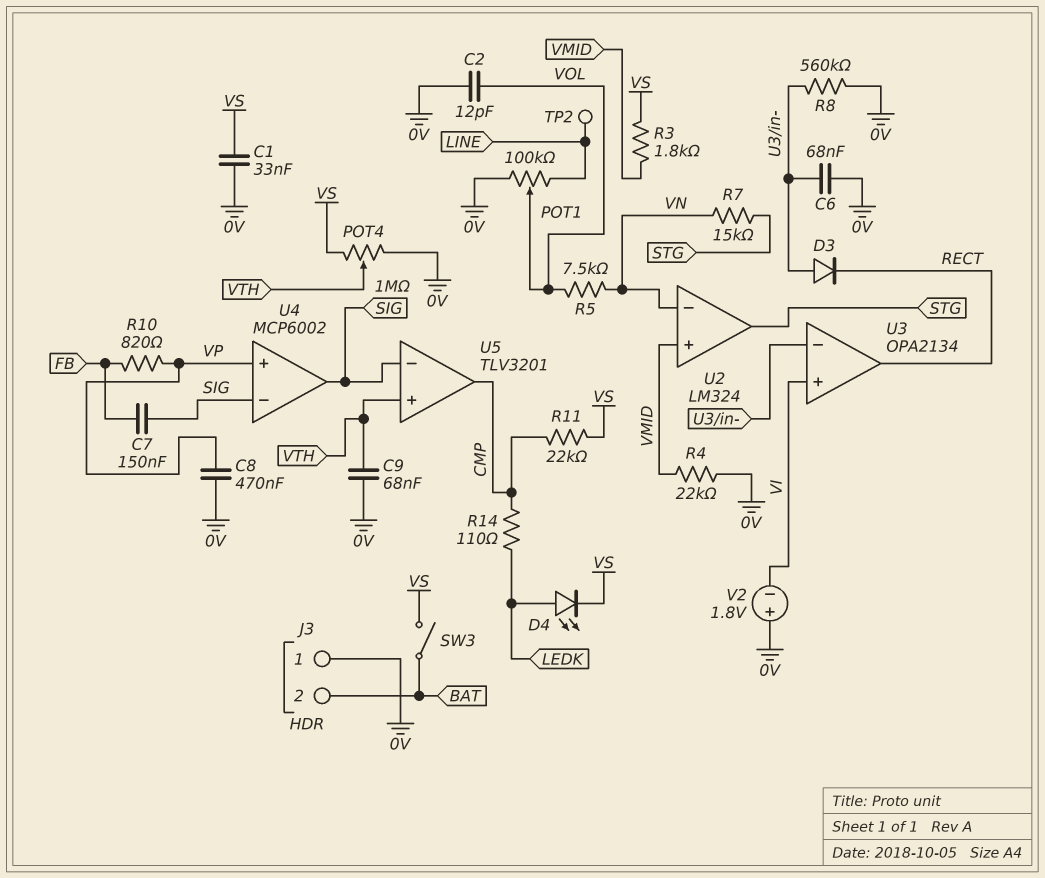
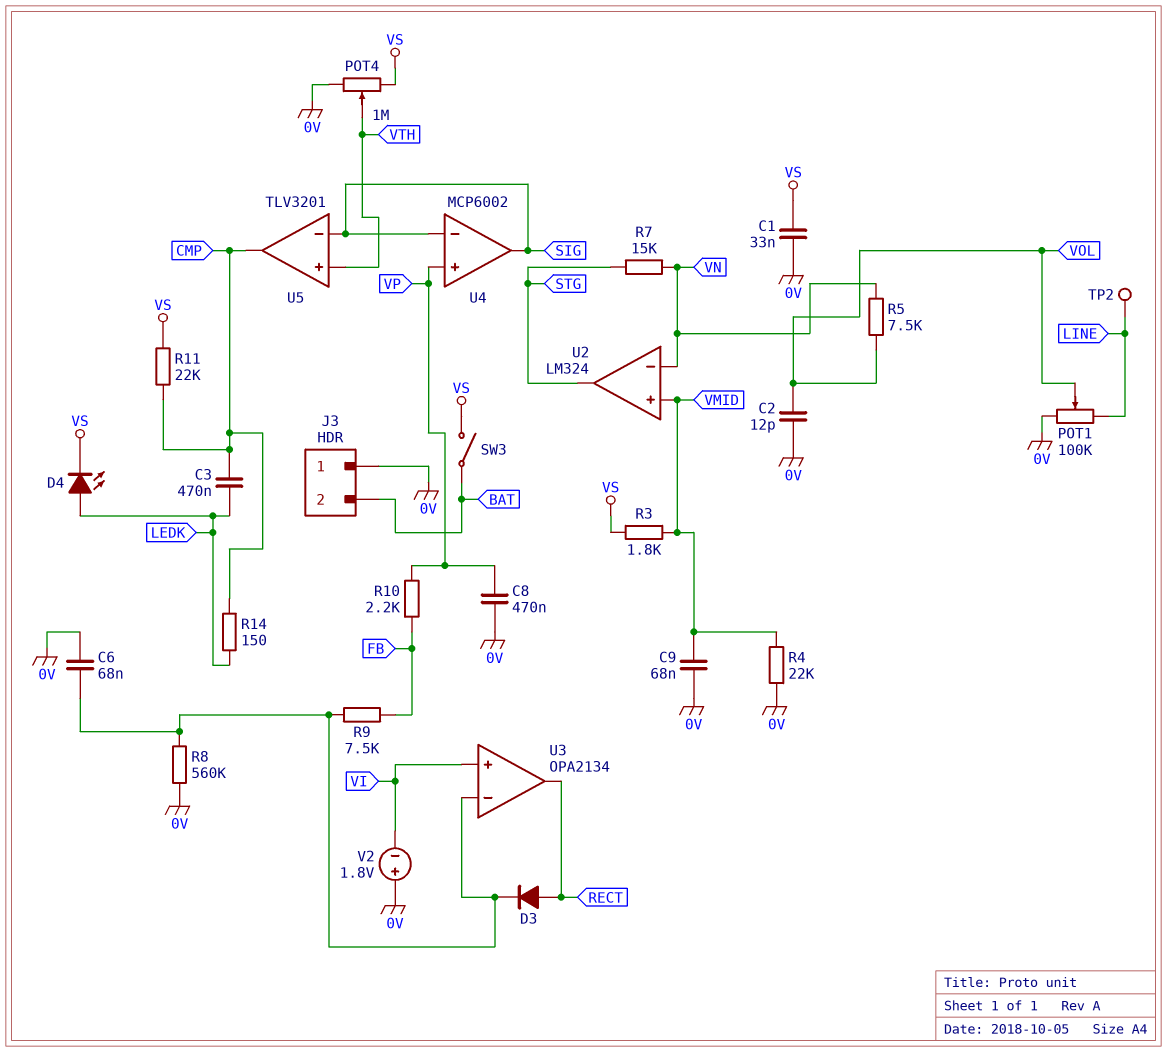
C3: none -> 470nF (CMP, LEDK)
C7: 150nF (FB, SIG) -> none
C9: 68nF (0V, VTH) -> 68nF (0V, VMID)
D3: diode (A U3/in-, K RECT) -> diode (A RECT, K U3/in-)
R9: none -> 7.5k (FB, U3/in-)
R10: 820 (FB, VP) -> 2.2k (FB, VP)
R14: 110 (CMP, LEDK) -> 150 (CMP, LEDK)

